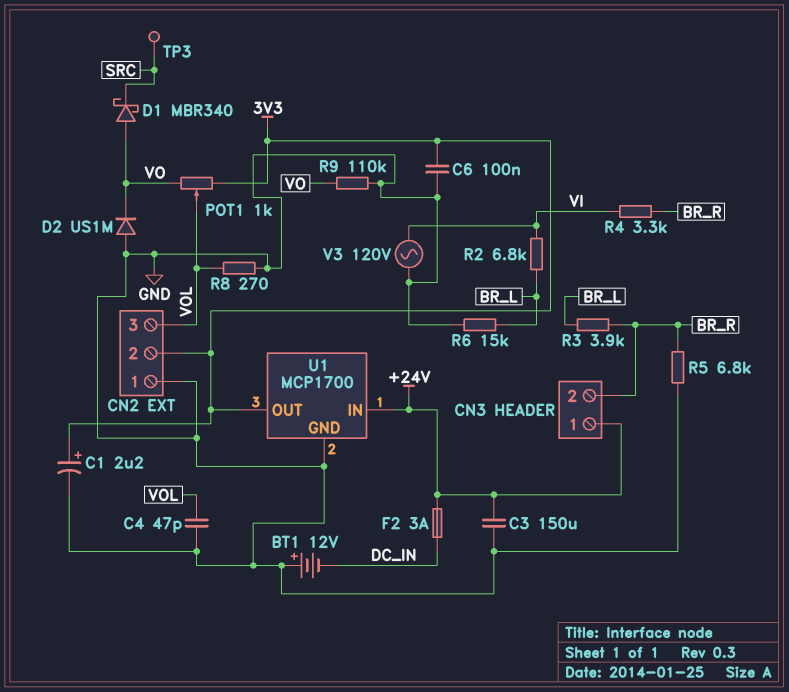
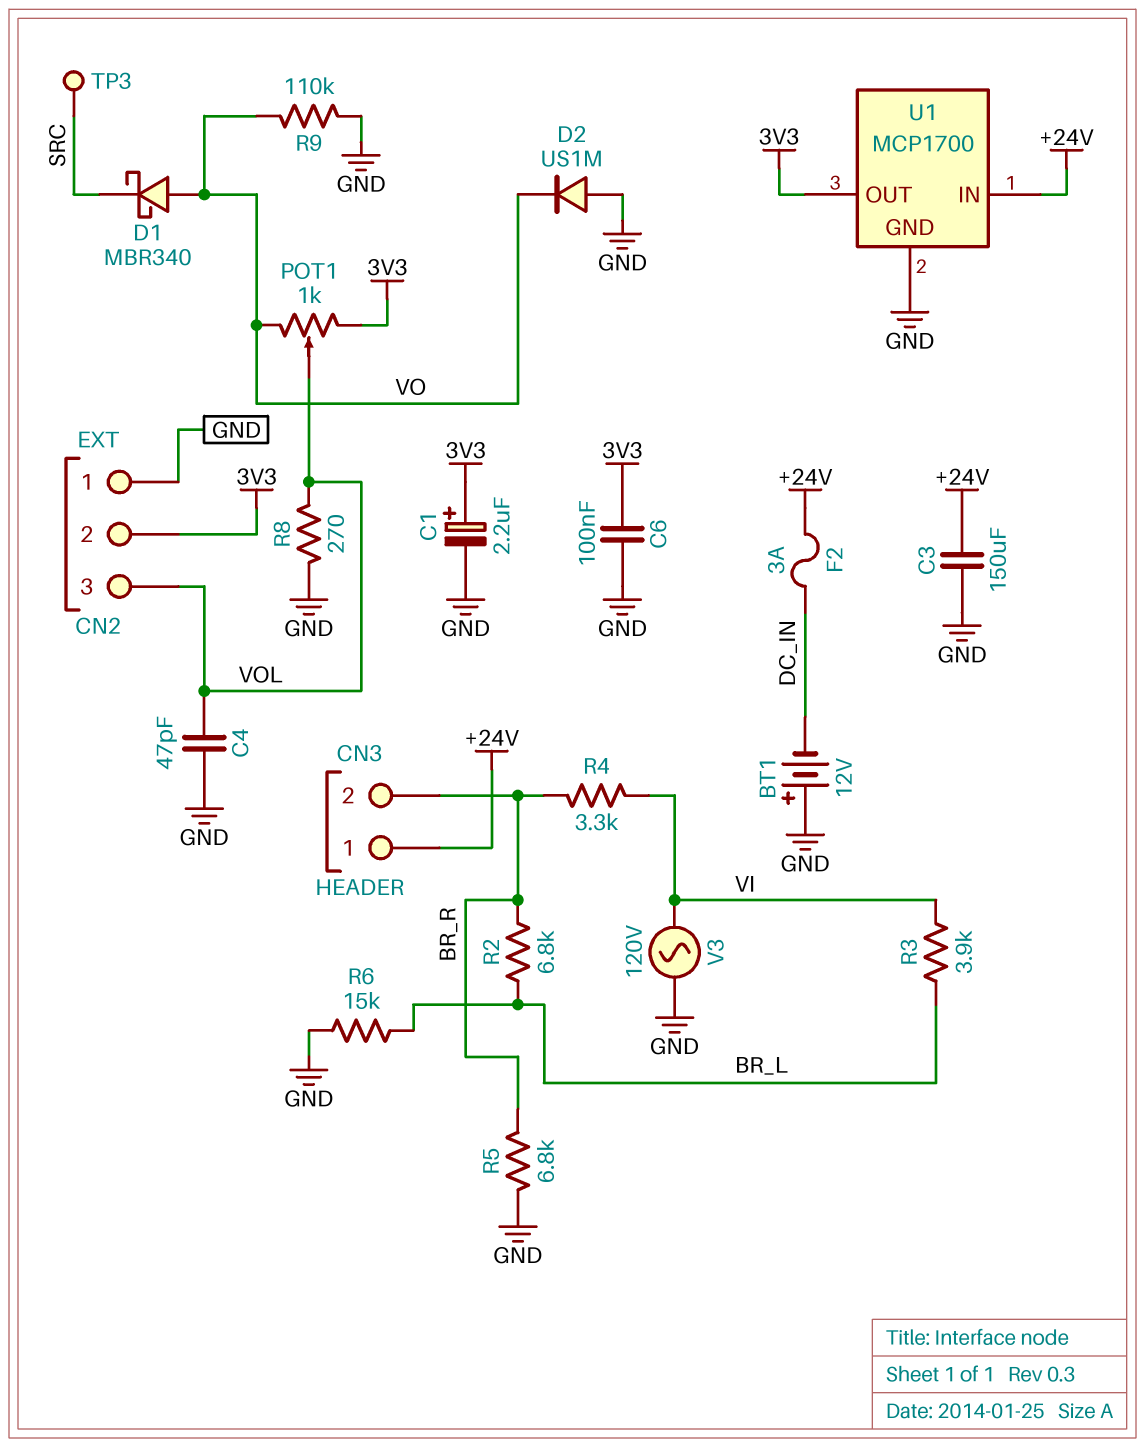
R2: 6.8k (BR_L, VI) -> 6.8k (BR_L, BR_R)
R3: 3.9k (BR_L, BR_R) -> 3.9k (BR_L, VI)

